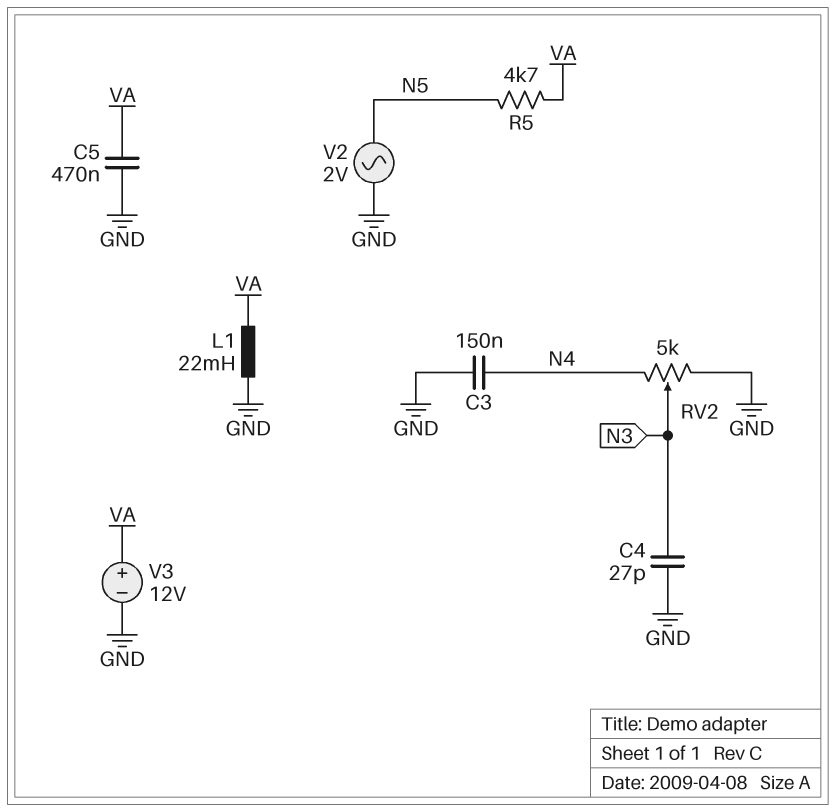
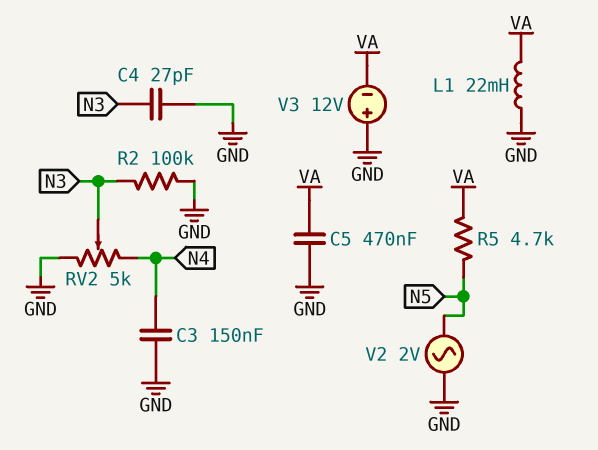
R2: none -> 100k (GND, N3)
V3: 12V (plus VA, minus GND) -> 12V (plus GND, minus VA)

